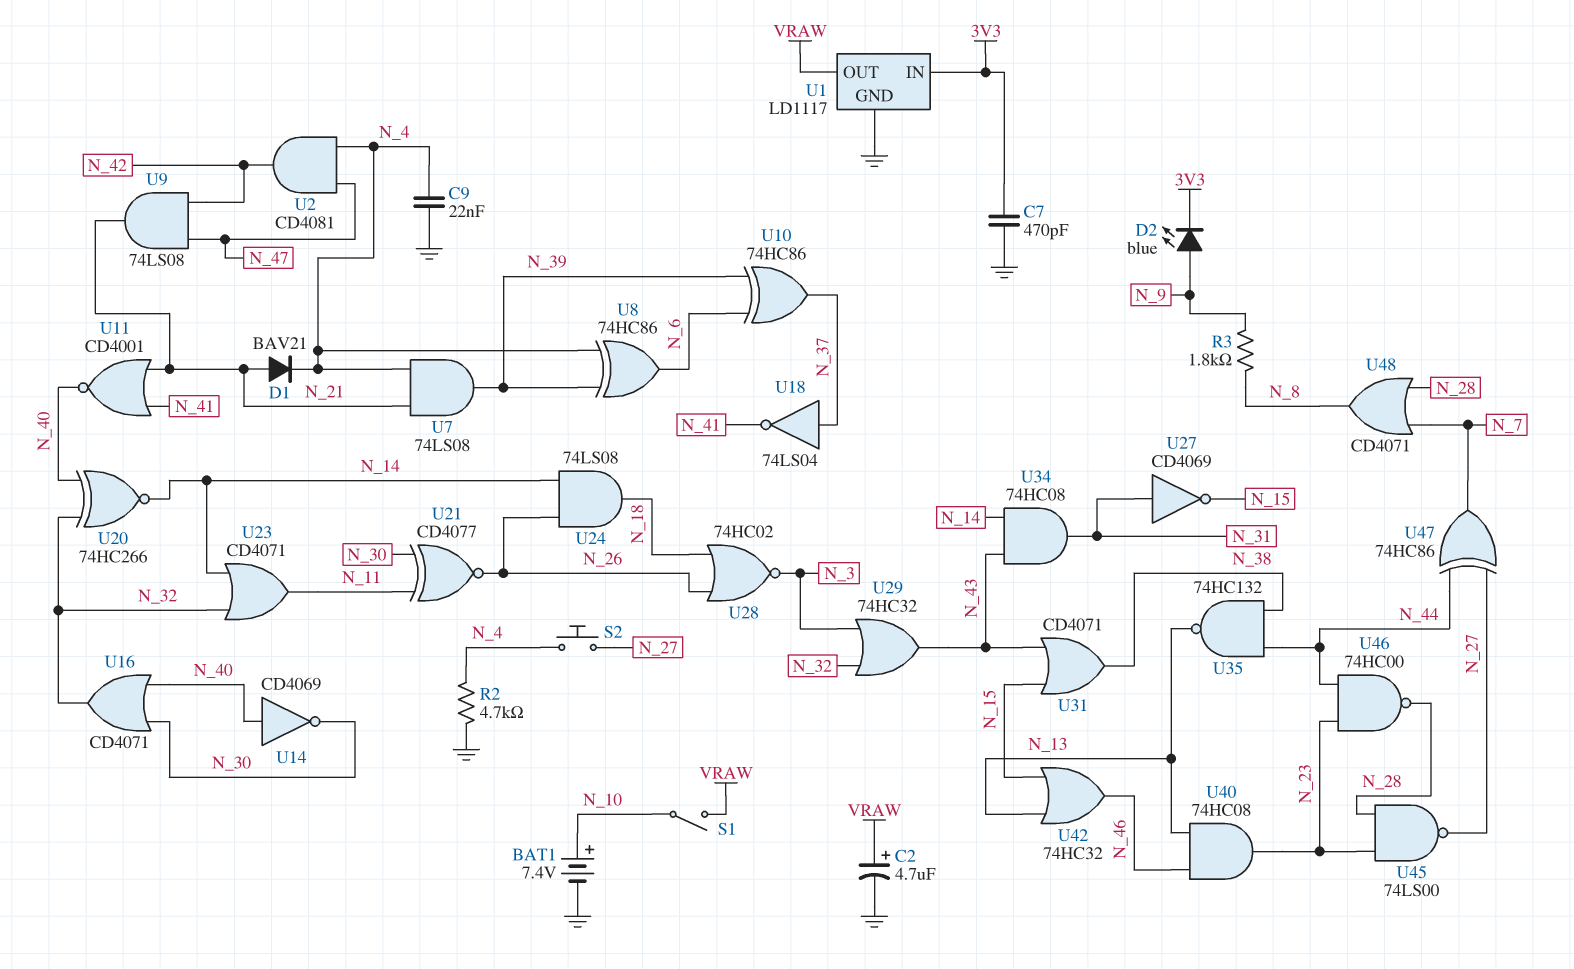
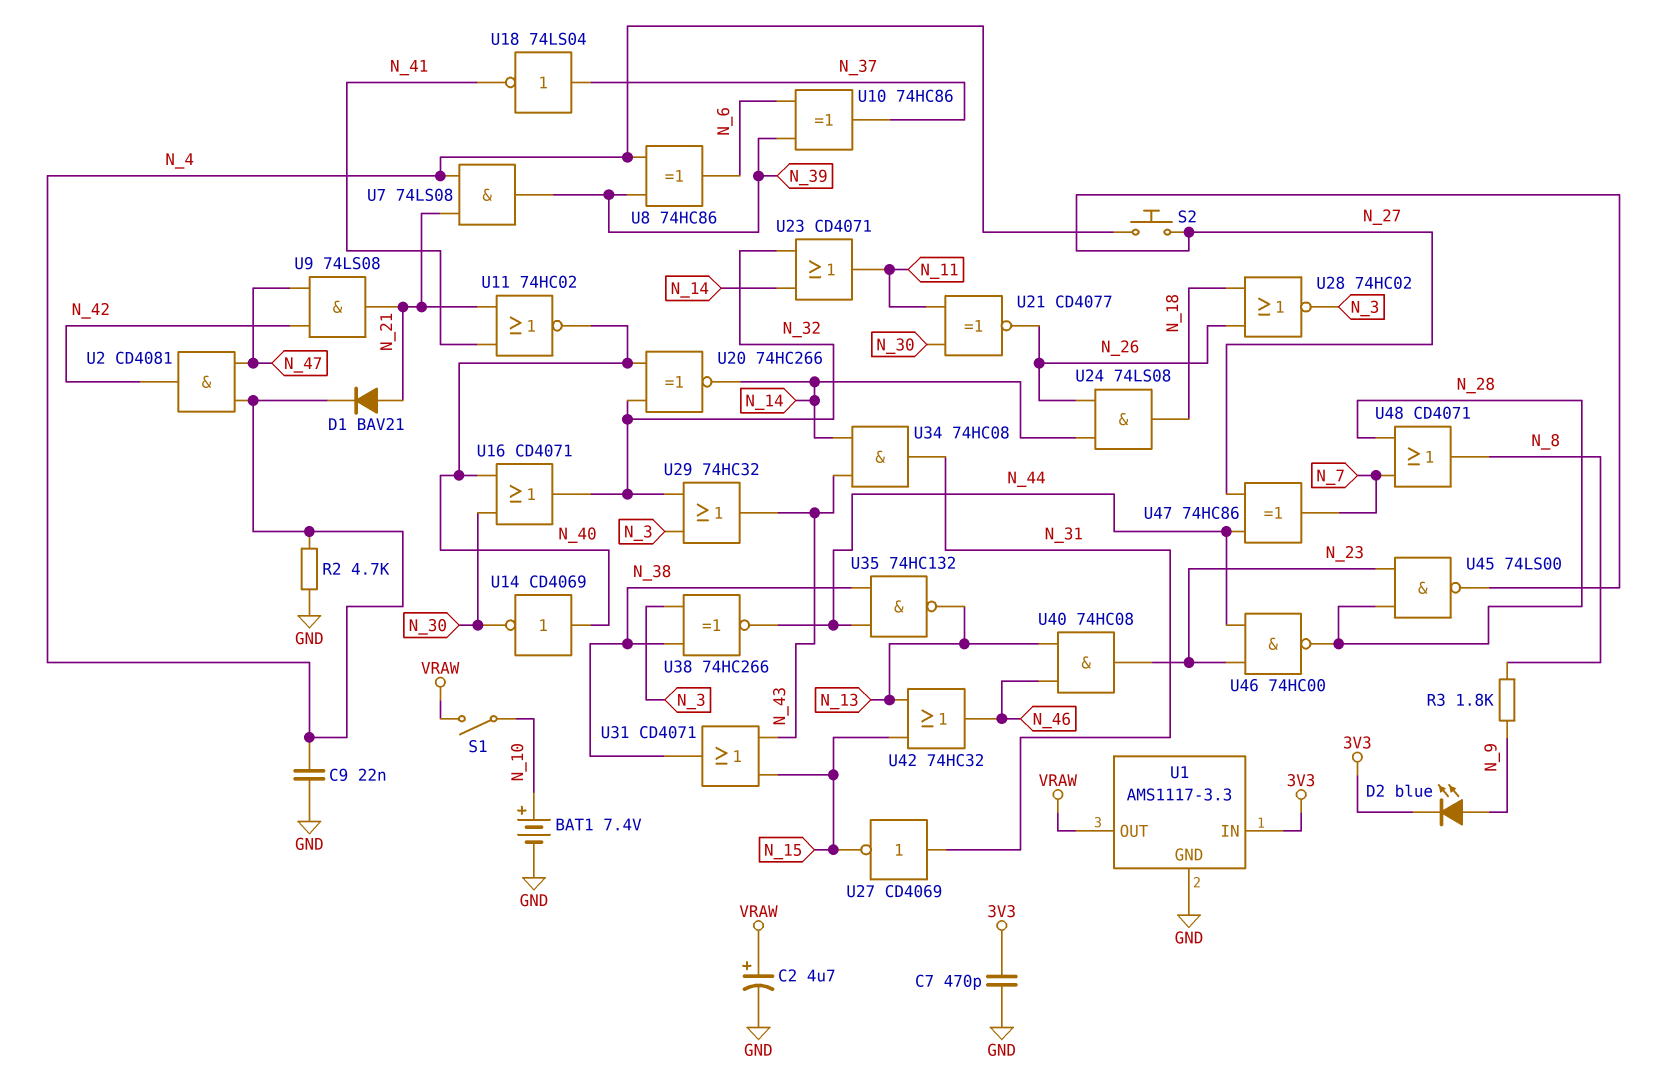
U1: LD1117 -> AMS1117-3.3
U11: NOR CD4001 (in N_21, in N_41, out N_40) -> NOR 74HC02 (in N_21, in N_41, out N_40)
U38: none -> XNOR 74HC266 (in N_3, in N_38, out N_44)

